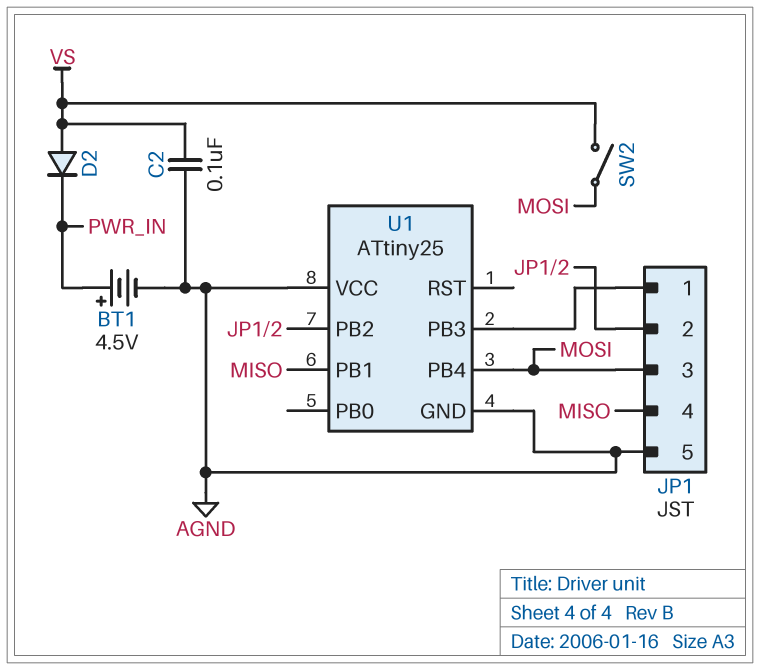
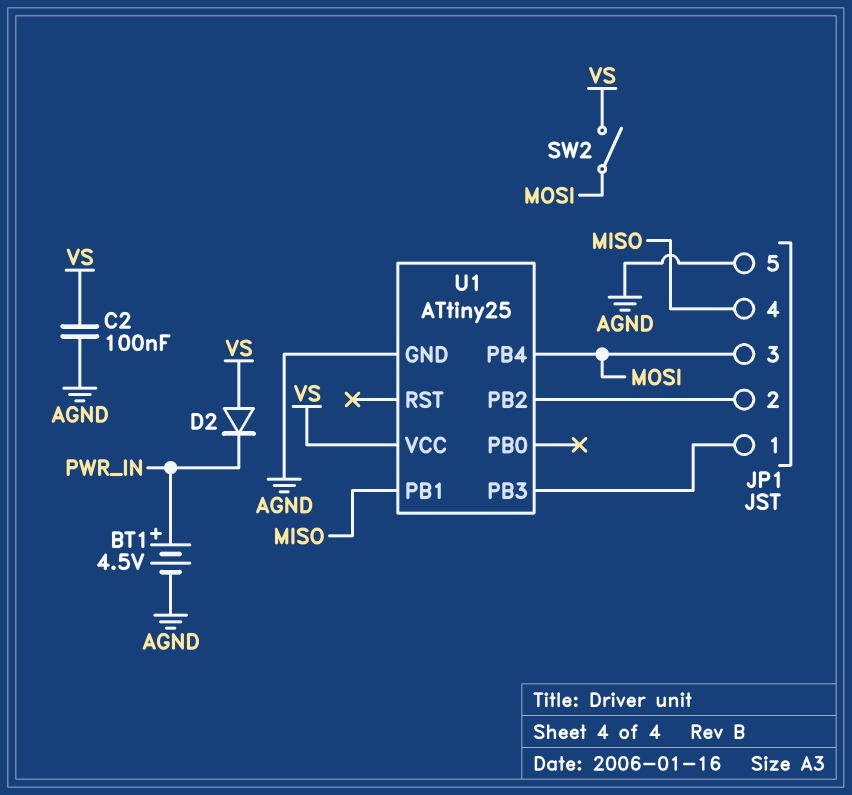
U1 pin VCC: AGND -> VS

